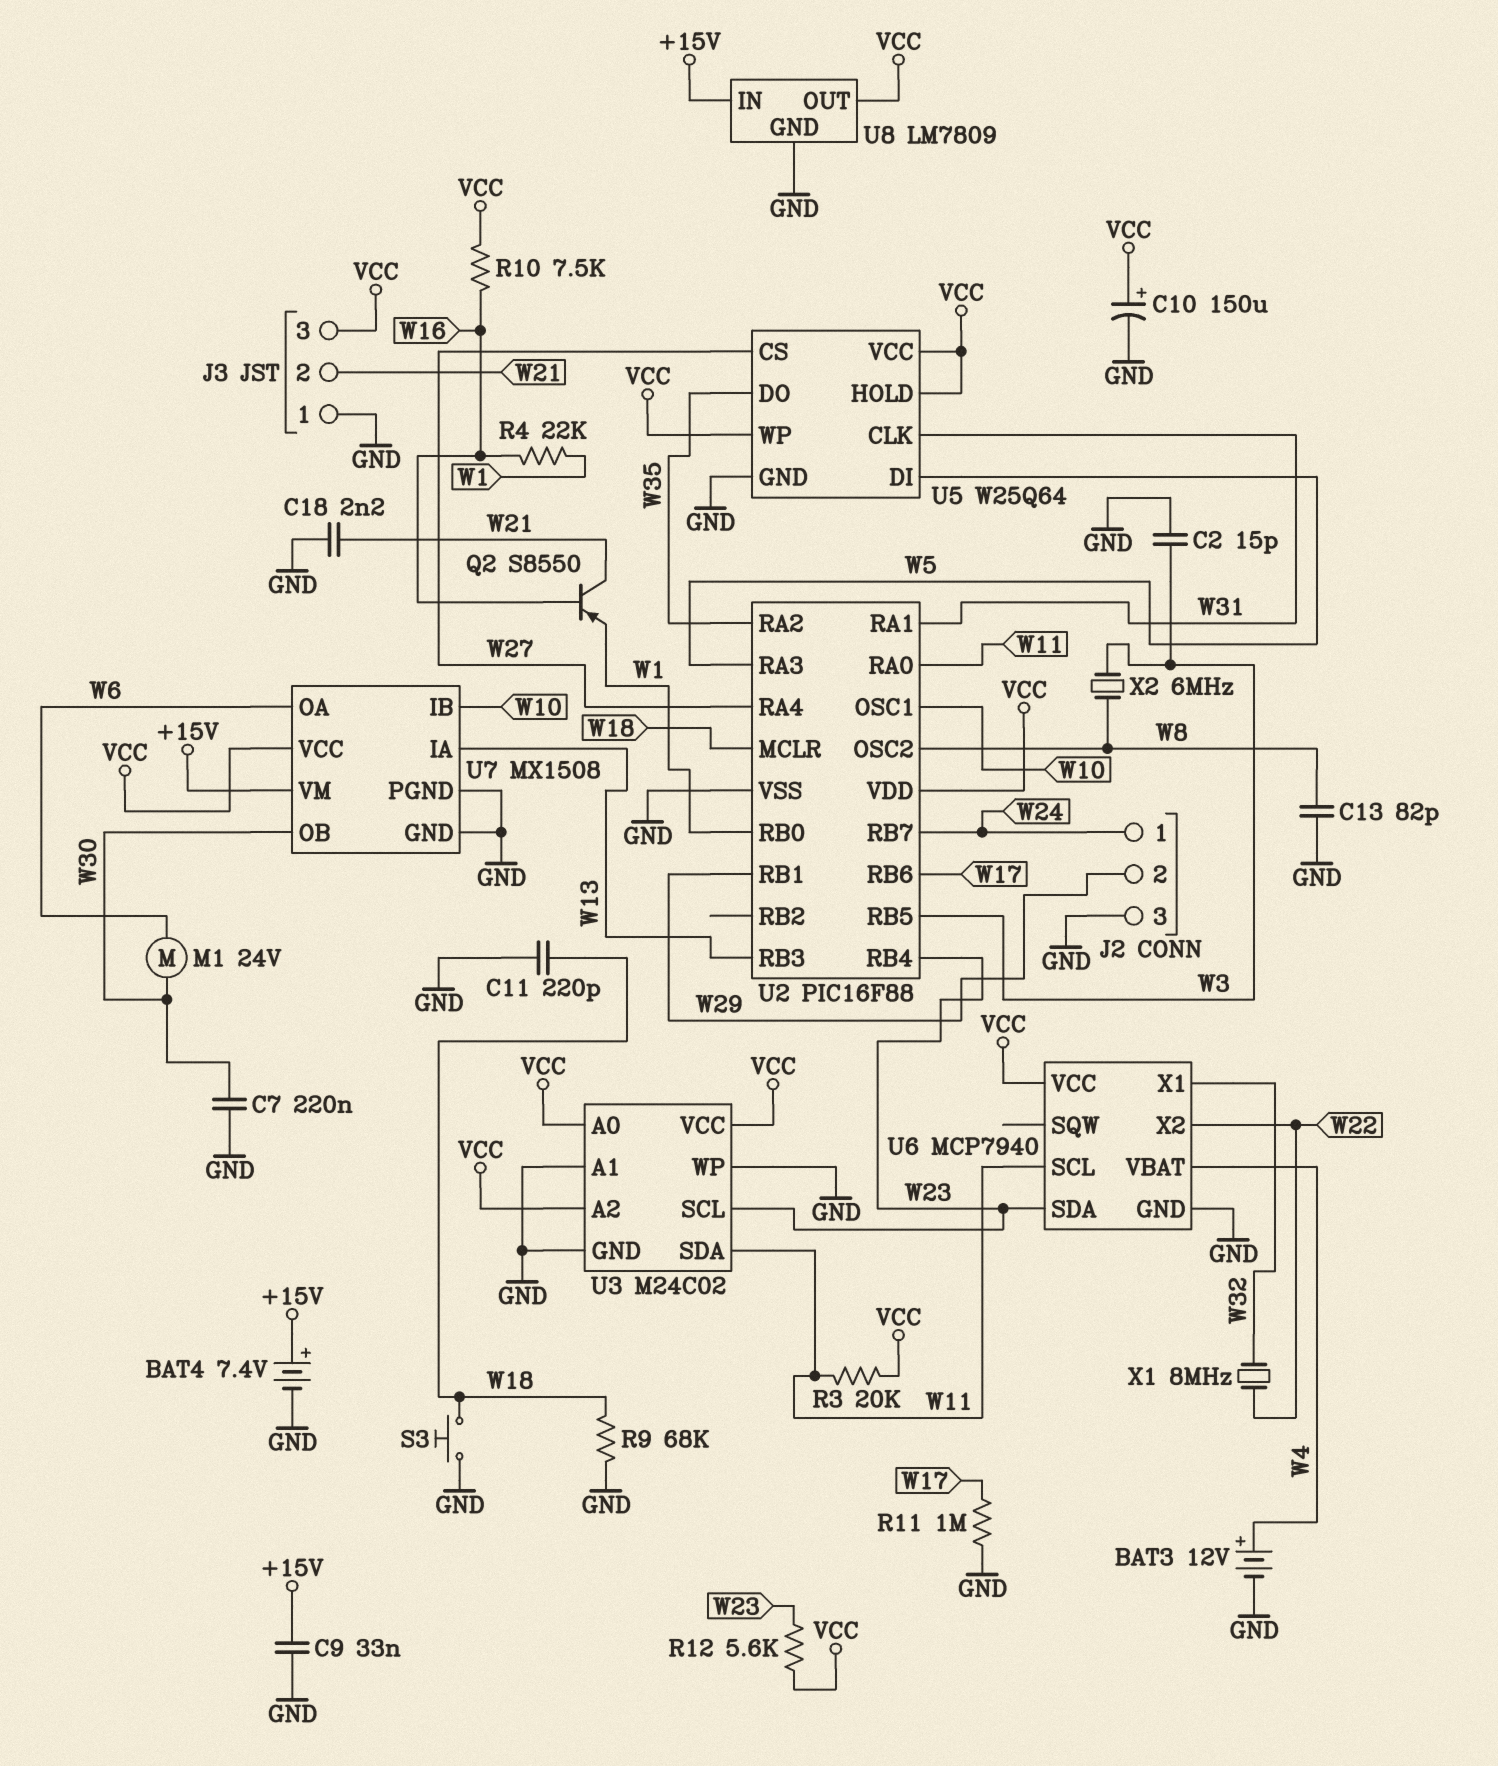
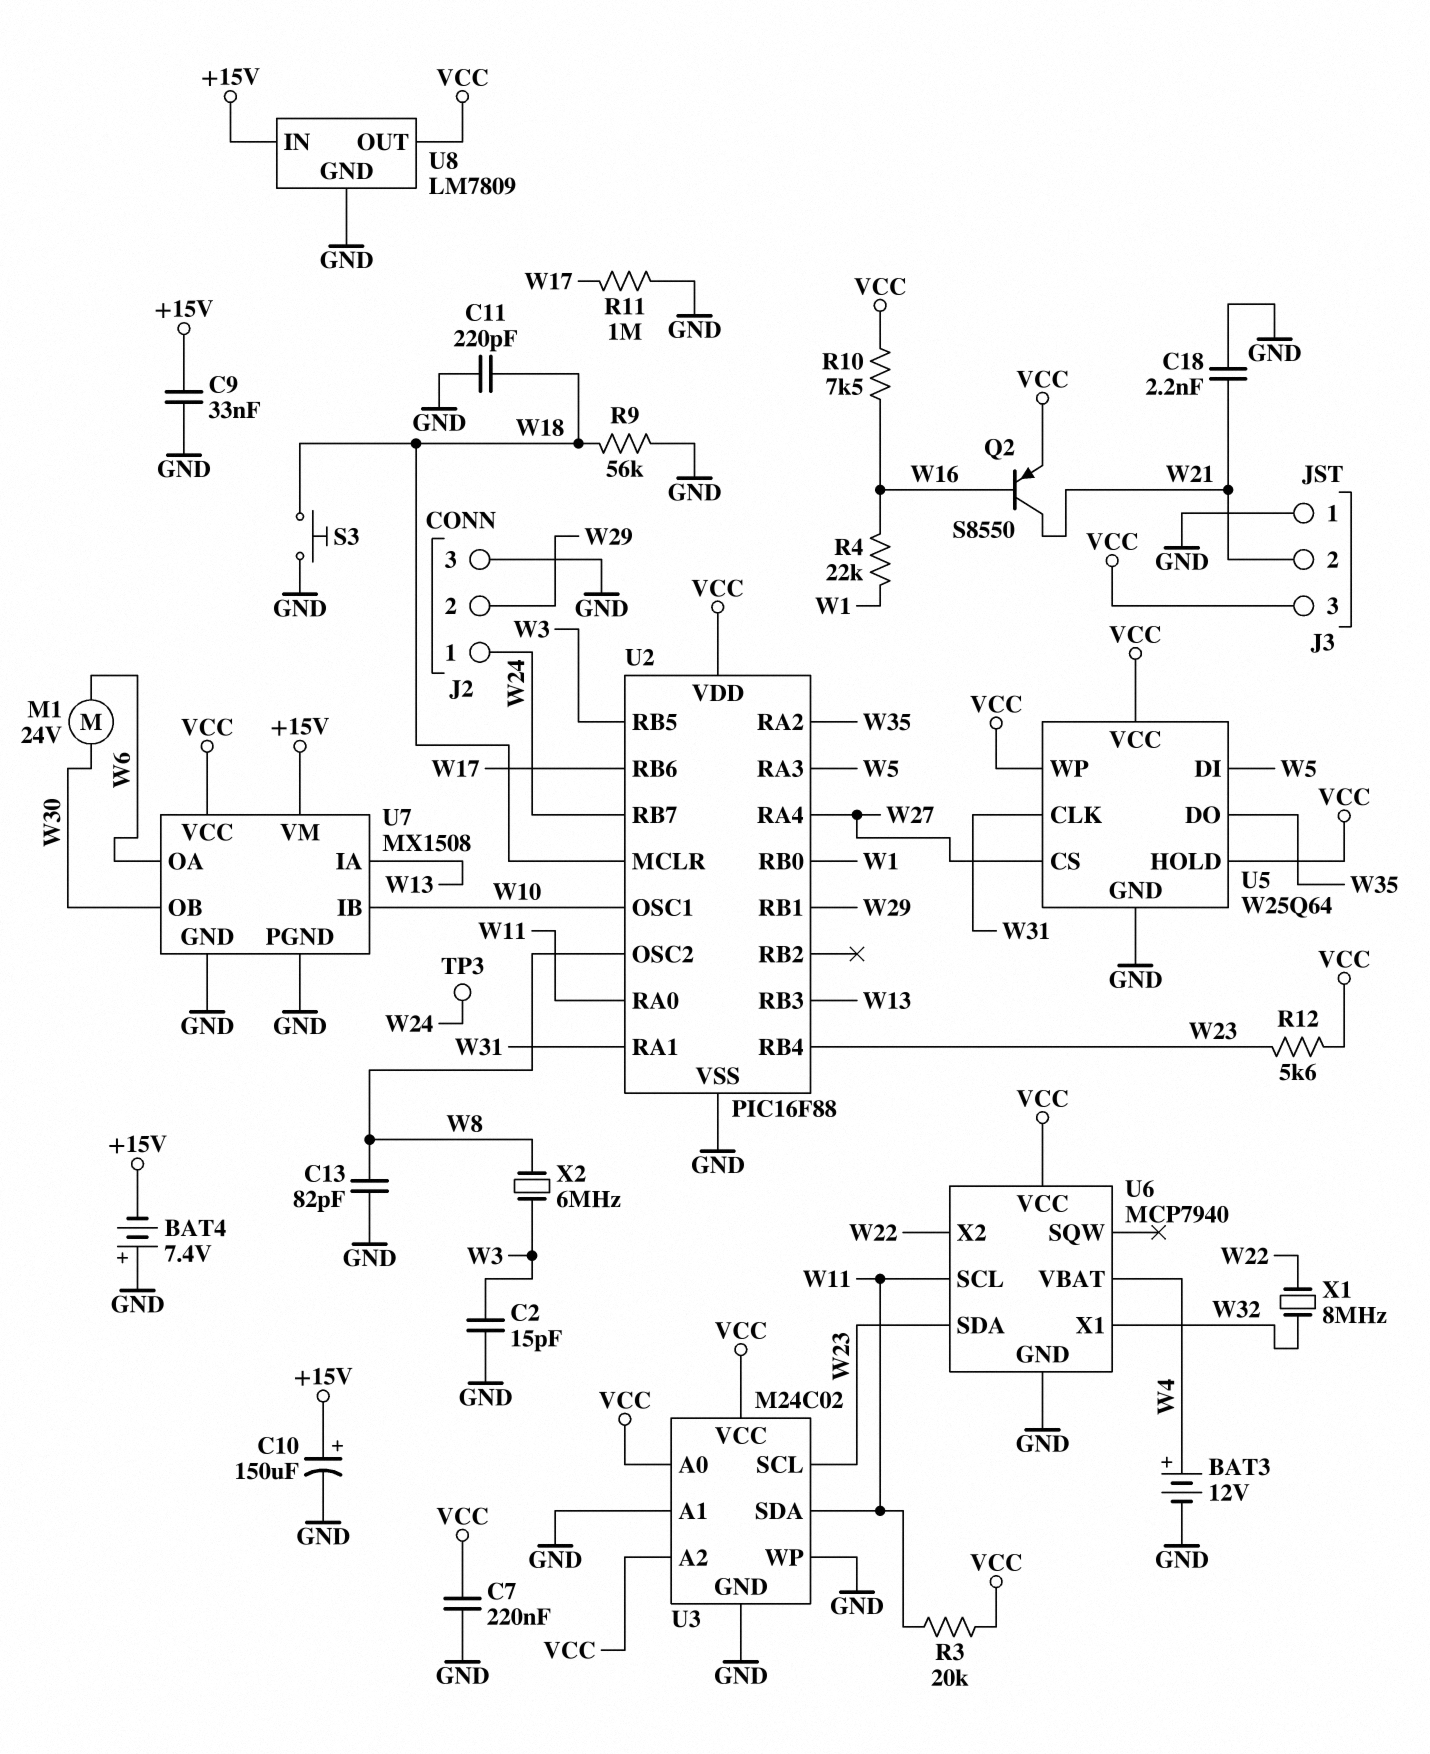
BAT4: 7.4V (plus +15V, minus GND) -> 7.4V (plus GND, minus +15V)
C7: 220nF (GND, W30) -> 220nF (GND, VCC)
C10: 150uF (plus VCC, minus GND) -> 150uF (plus +15V, minus GND)
Q2: PNP S8550 (B W16, C W21, E W1) -> PNP S8550 (B W16, C W21, E VCC)
R9: 68k (GND, W18) -> 56k (GND, W18)
TP3: none -> test point (W24)

